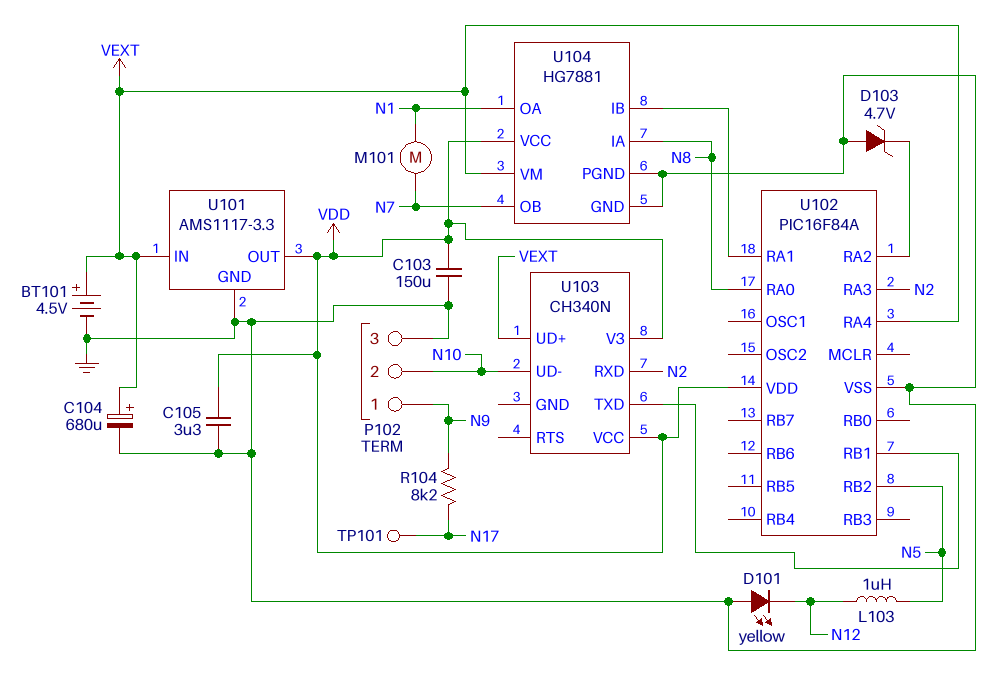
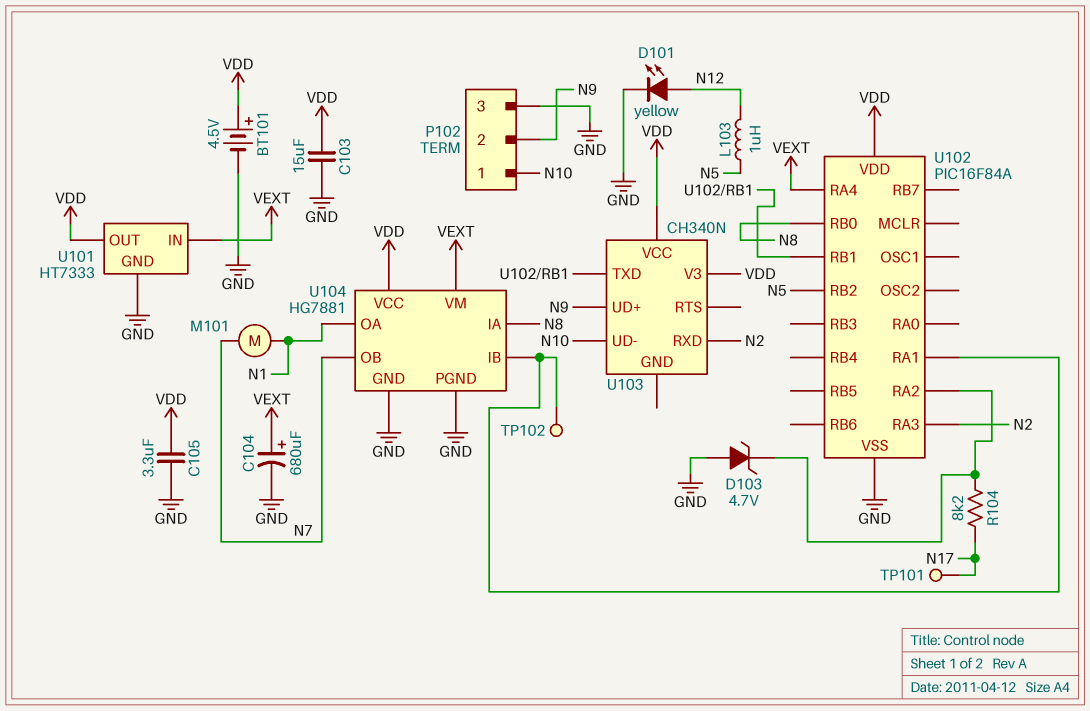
BT101: 4.5V (plus VEXT, minus GND) -> 4.5V (plus VDD, minus GND)
C103: 150uF (GND, VDD) -> 15uF (GND, VDD)
D101: LED yellow (A GND, K N12) -> LED yellow (A N12, K GND)
P102 pin 1: N9 -> N10
P102 pin 2: N10 -> N9
R104: 8.2k (N9, N17) -> 8.2k (N17, U102/RA2)
TP102: none -> test point (U102/RA1)
U101: AMS1117-3.3 -> HT7333
U102 pin RA0: N8 -> none
U102 pin RB0: none -> N8
U103 pin UD+: VEXT -> N9

